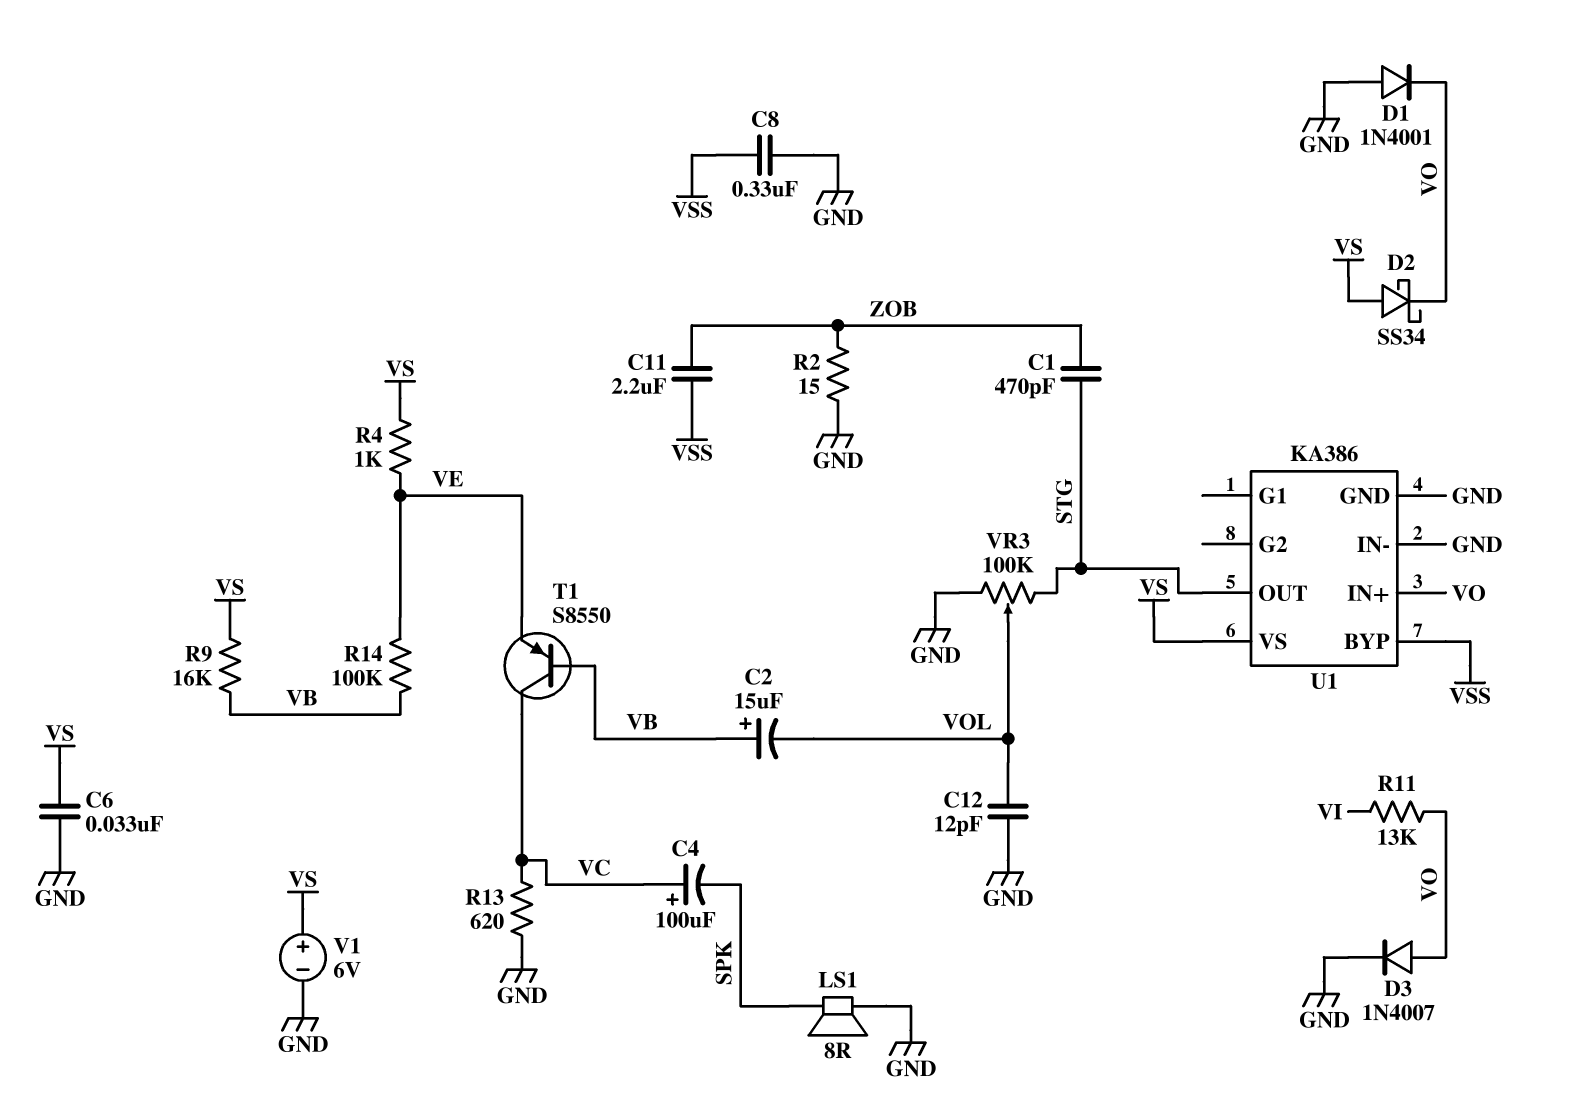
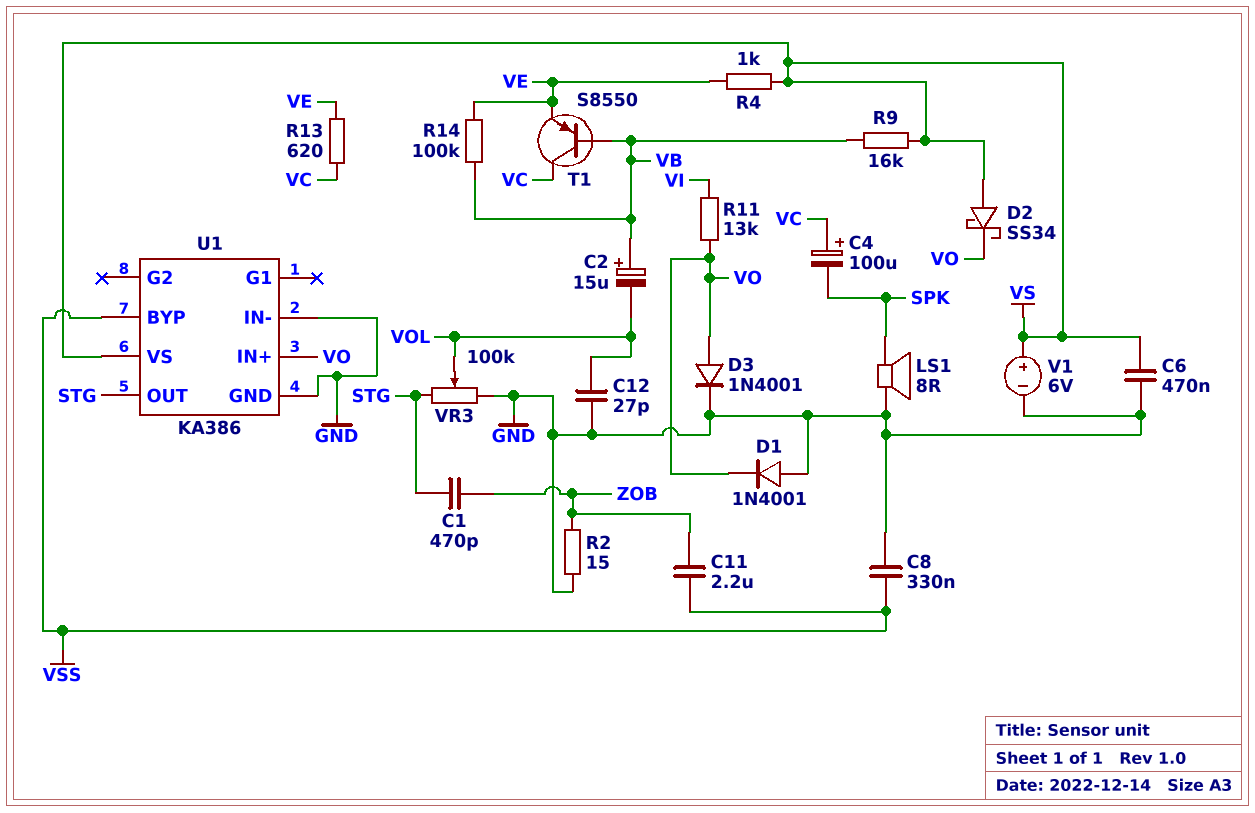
C6: 33nF (GND, VS) -> 470nF (GND, VS)
C12: 12pF (GND, VOL) -> 27pF (GND, VOL)
D3: diode 1N4007 (A VO, K GND) -> diode 1N4001 (A VO, K GND)
R13: 620 (GND, VC) -> 620 (VC, VE)

